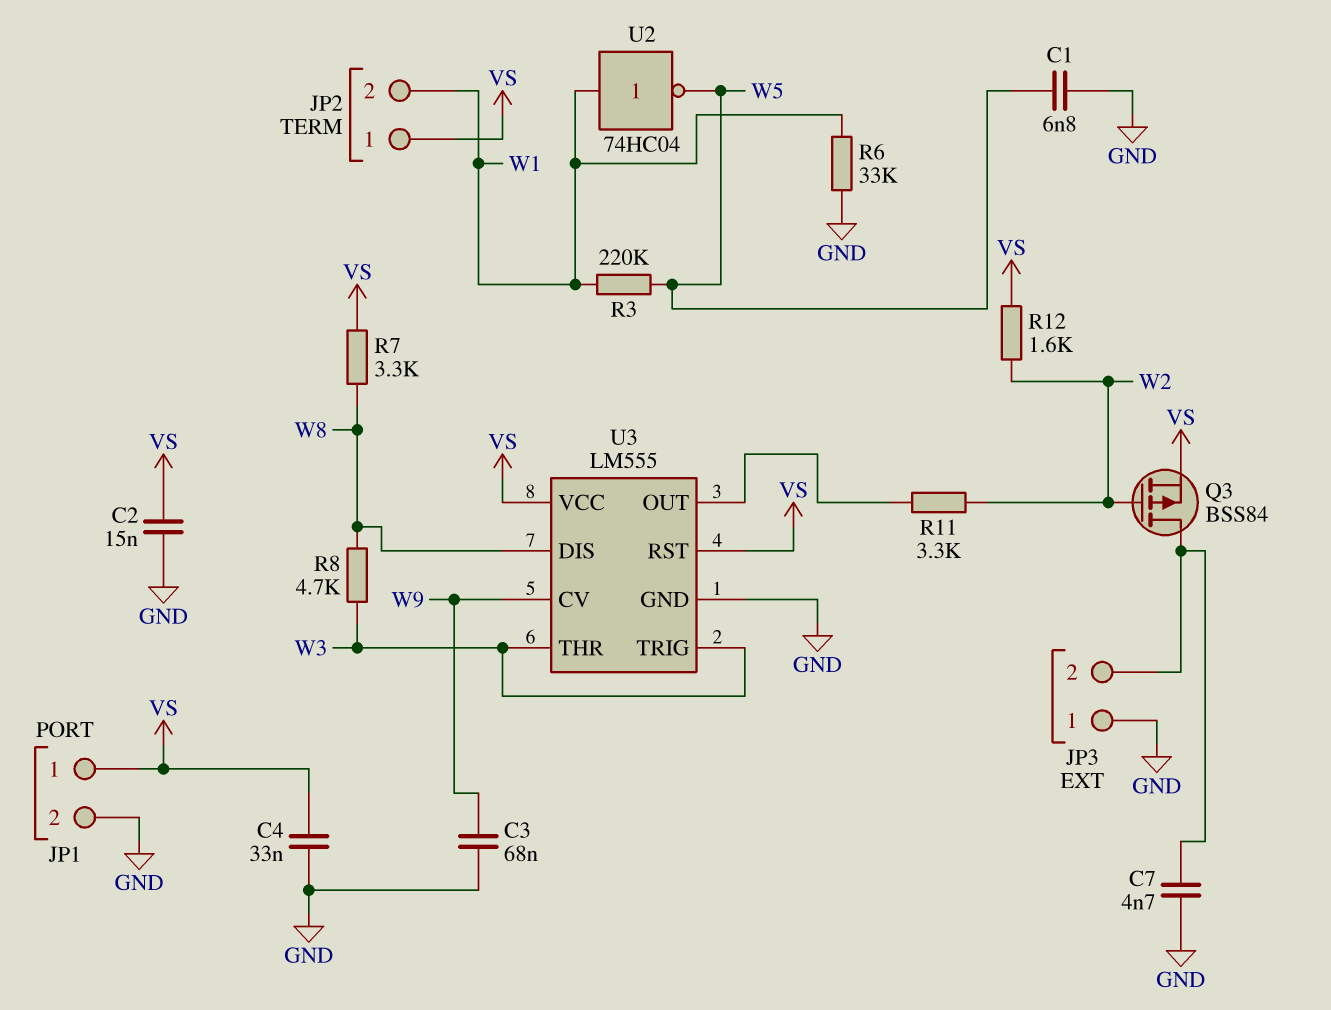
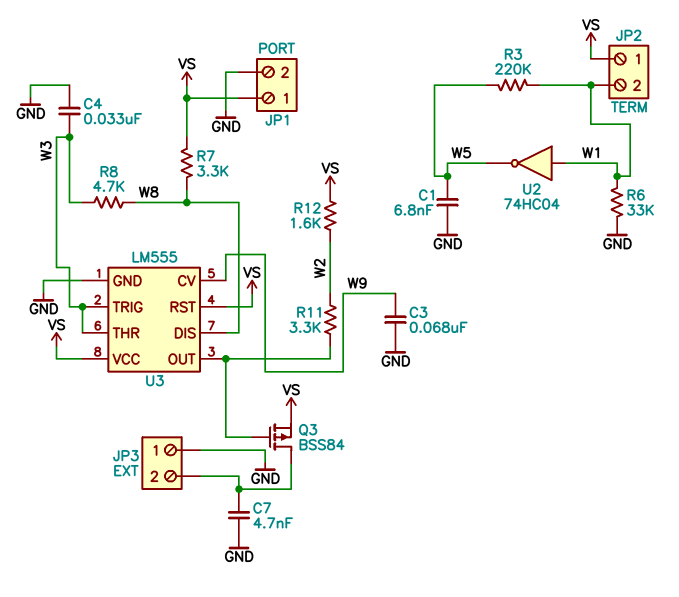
C2: 15nF (GND, VS) -> none
C4: 33nF (GND, VS) -> 33nF (GND, W3)
Q3: PMOS BSS84 (G W2, D JP3/2, S VS) -> PMOS BSS84 (G U3/OUT, D JP3/2, S VS)

